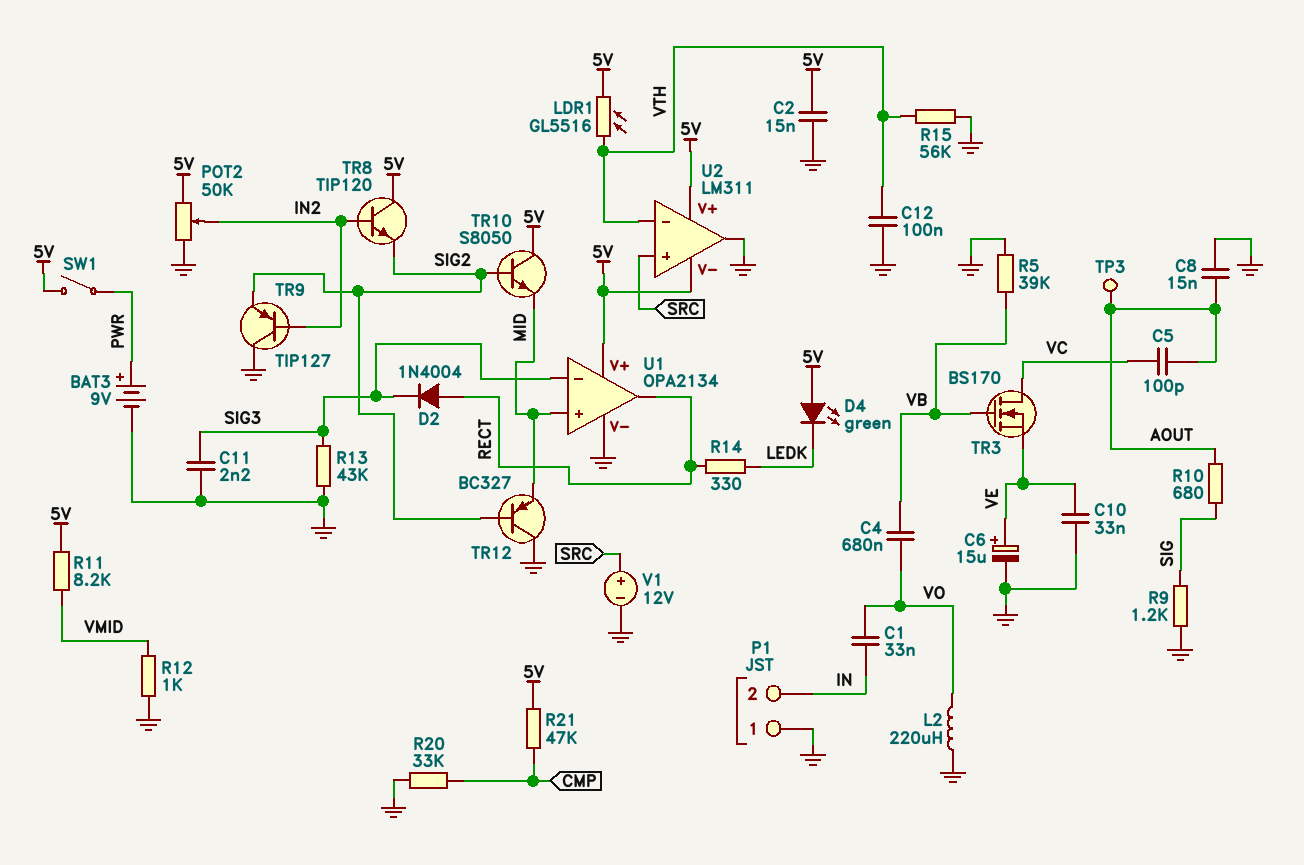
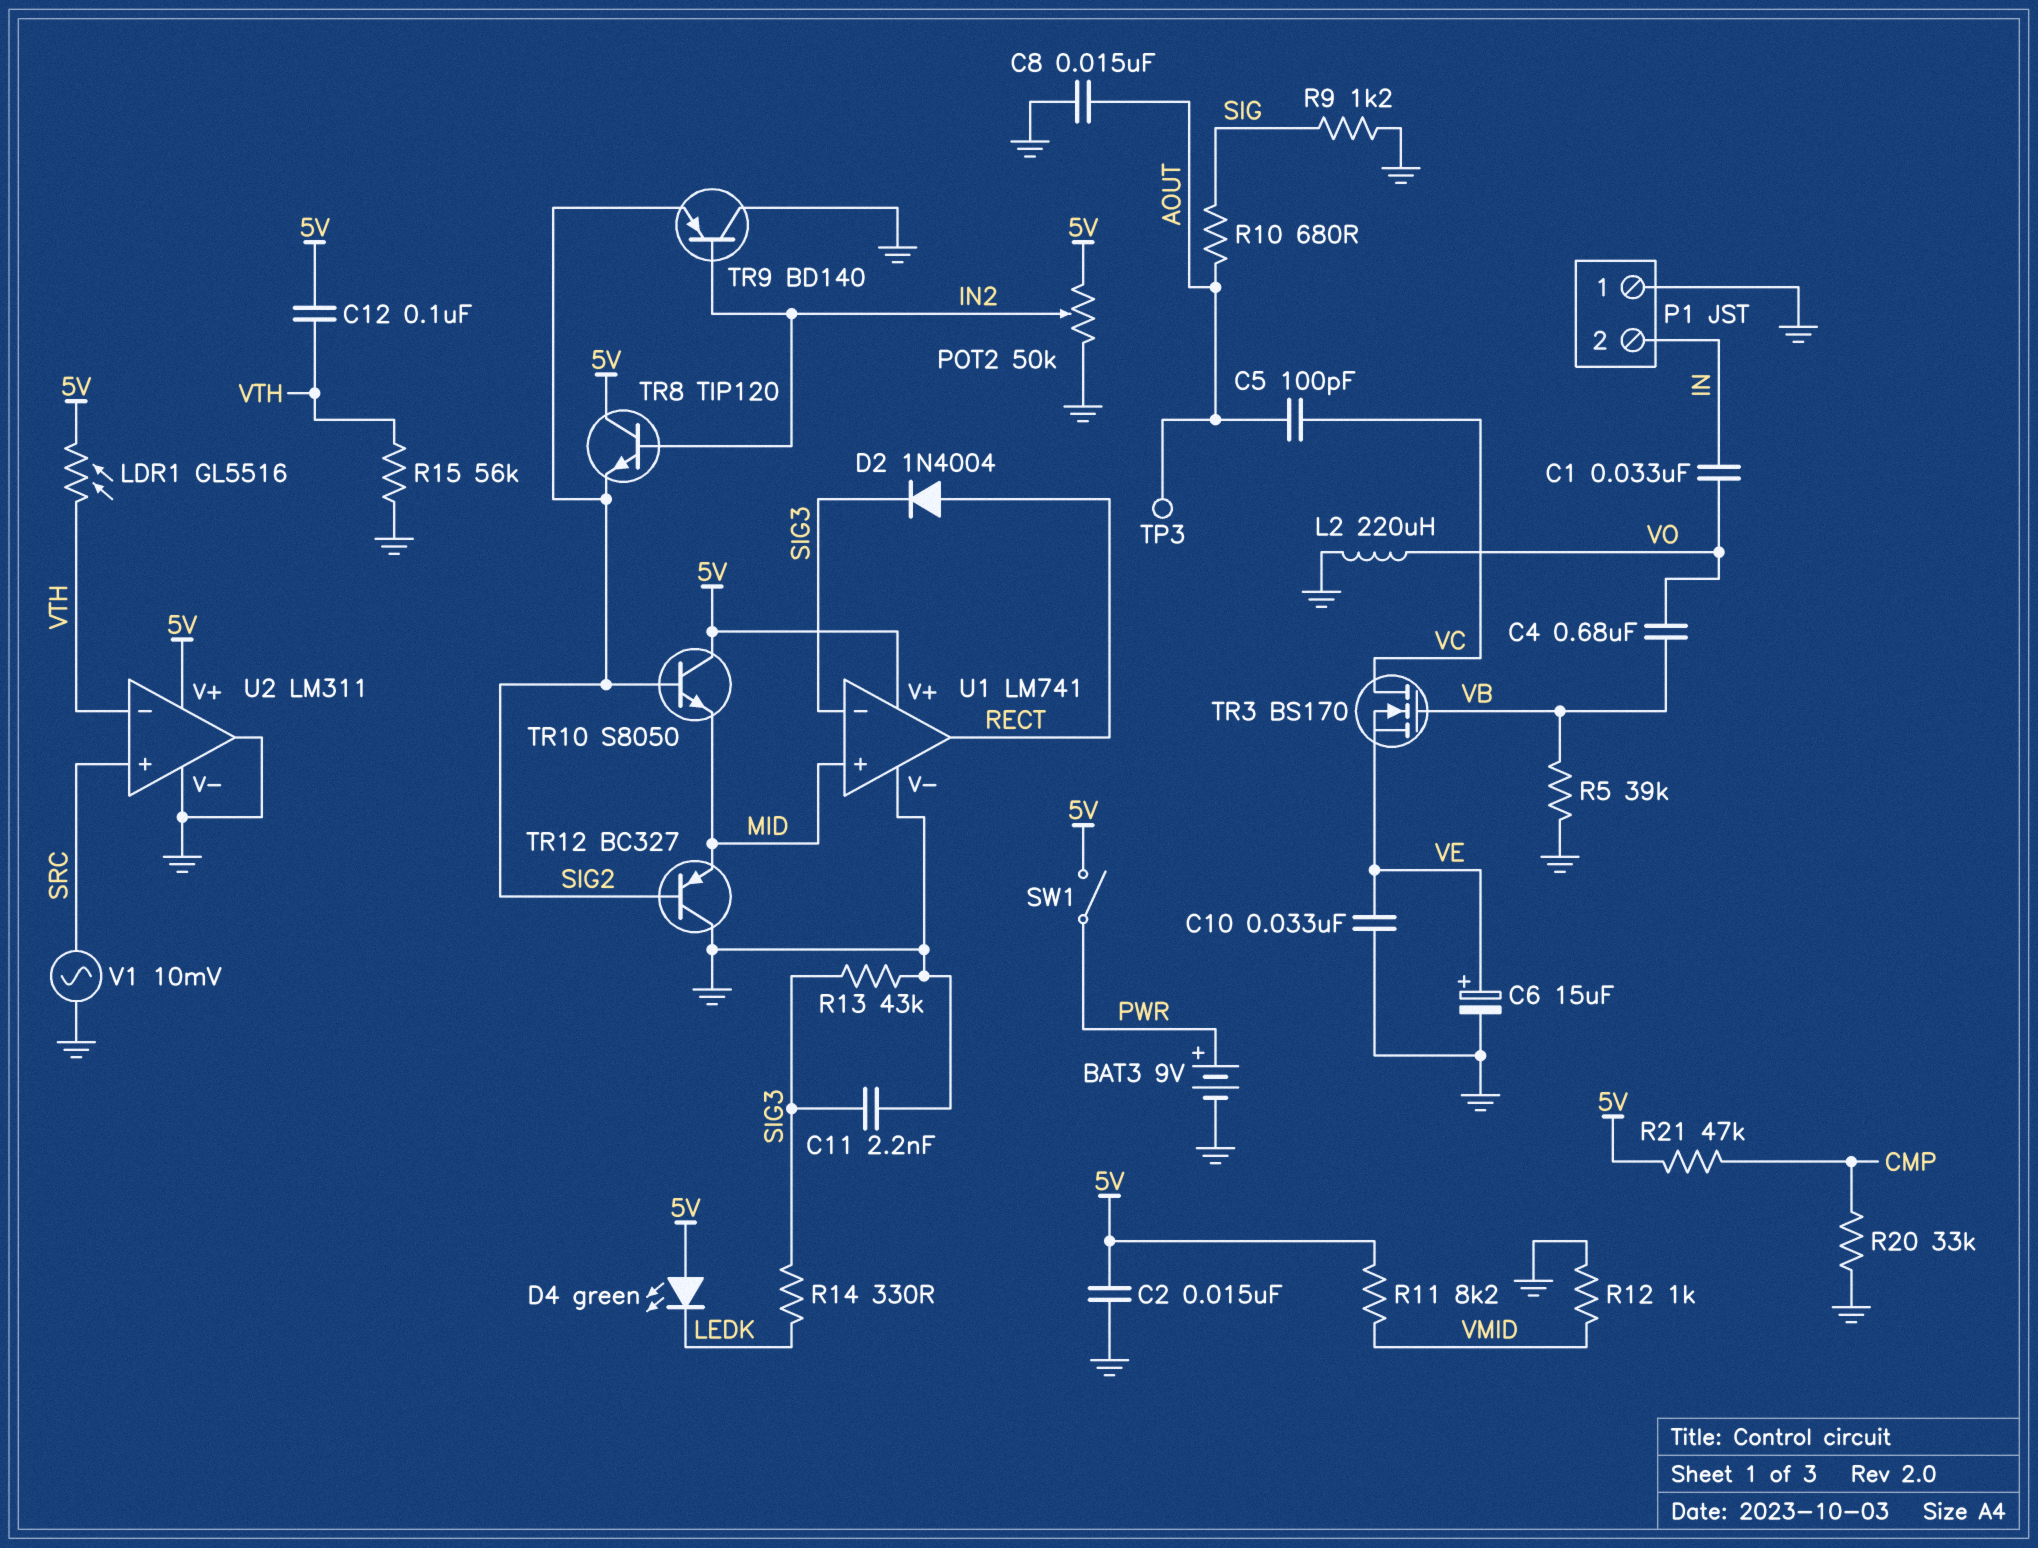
C12: 100nF (GND, VTH) -> 100nF (5V, VTH)
R14: 330 (LEDK, RECT) -> 330 (LEDK, SIG3)
TR9: PNP TIP127 (B IN2, C GND, E SIG2) -> PNP BD140 (B IN2, C GND, E SIG2)
U1: OPA2134 -> LM741
U2 pin V-: 5V -> GND
V1: 12V (plus SRC, minus GND) -> AC 10mV (GND, SRC)

